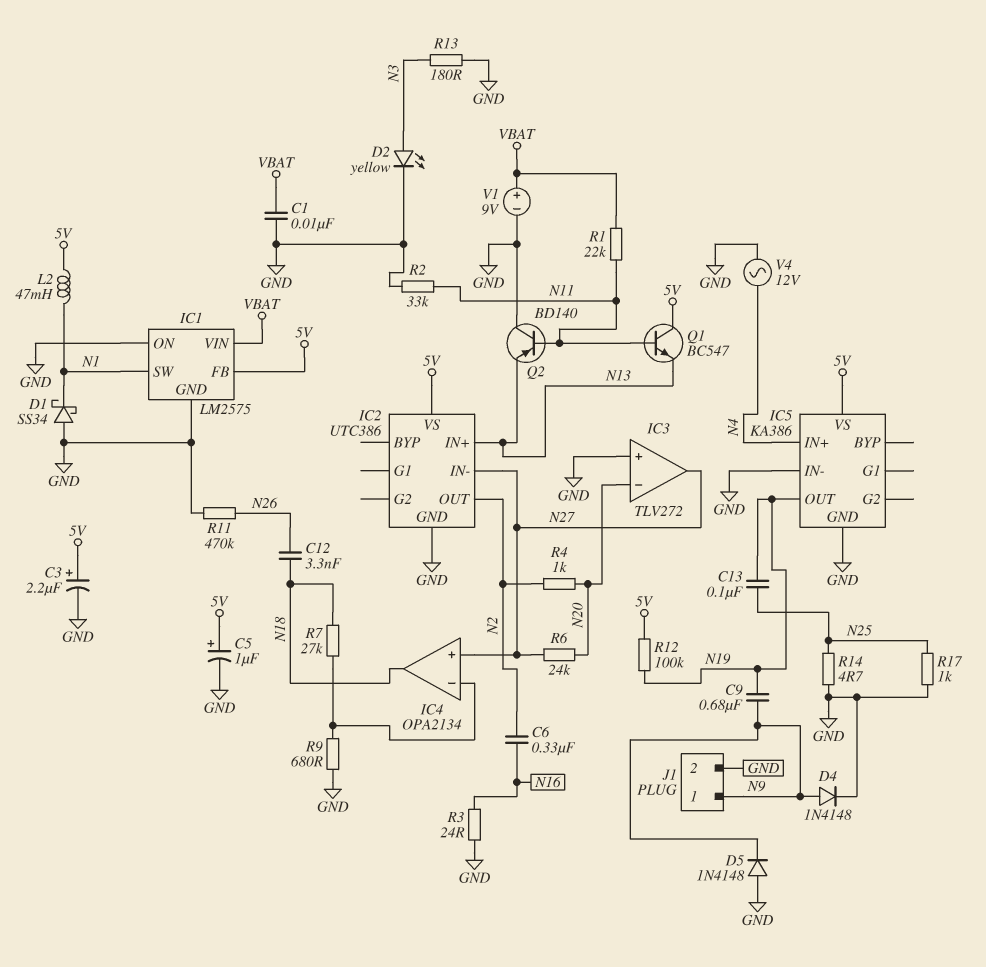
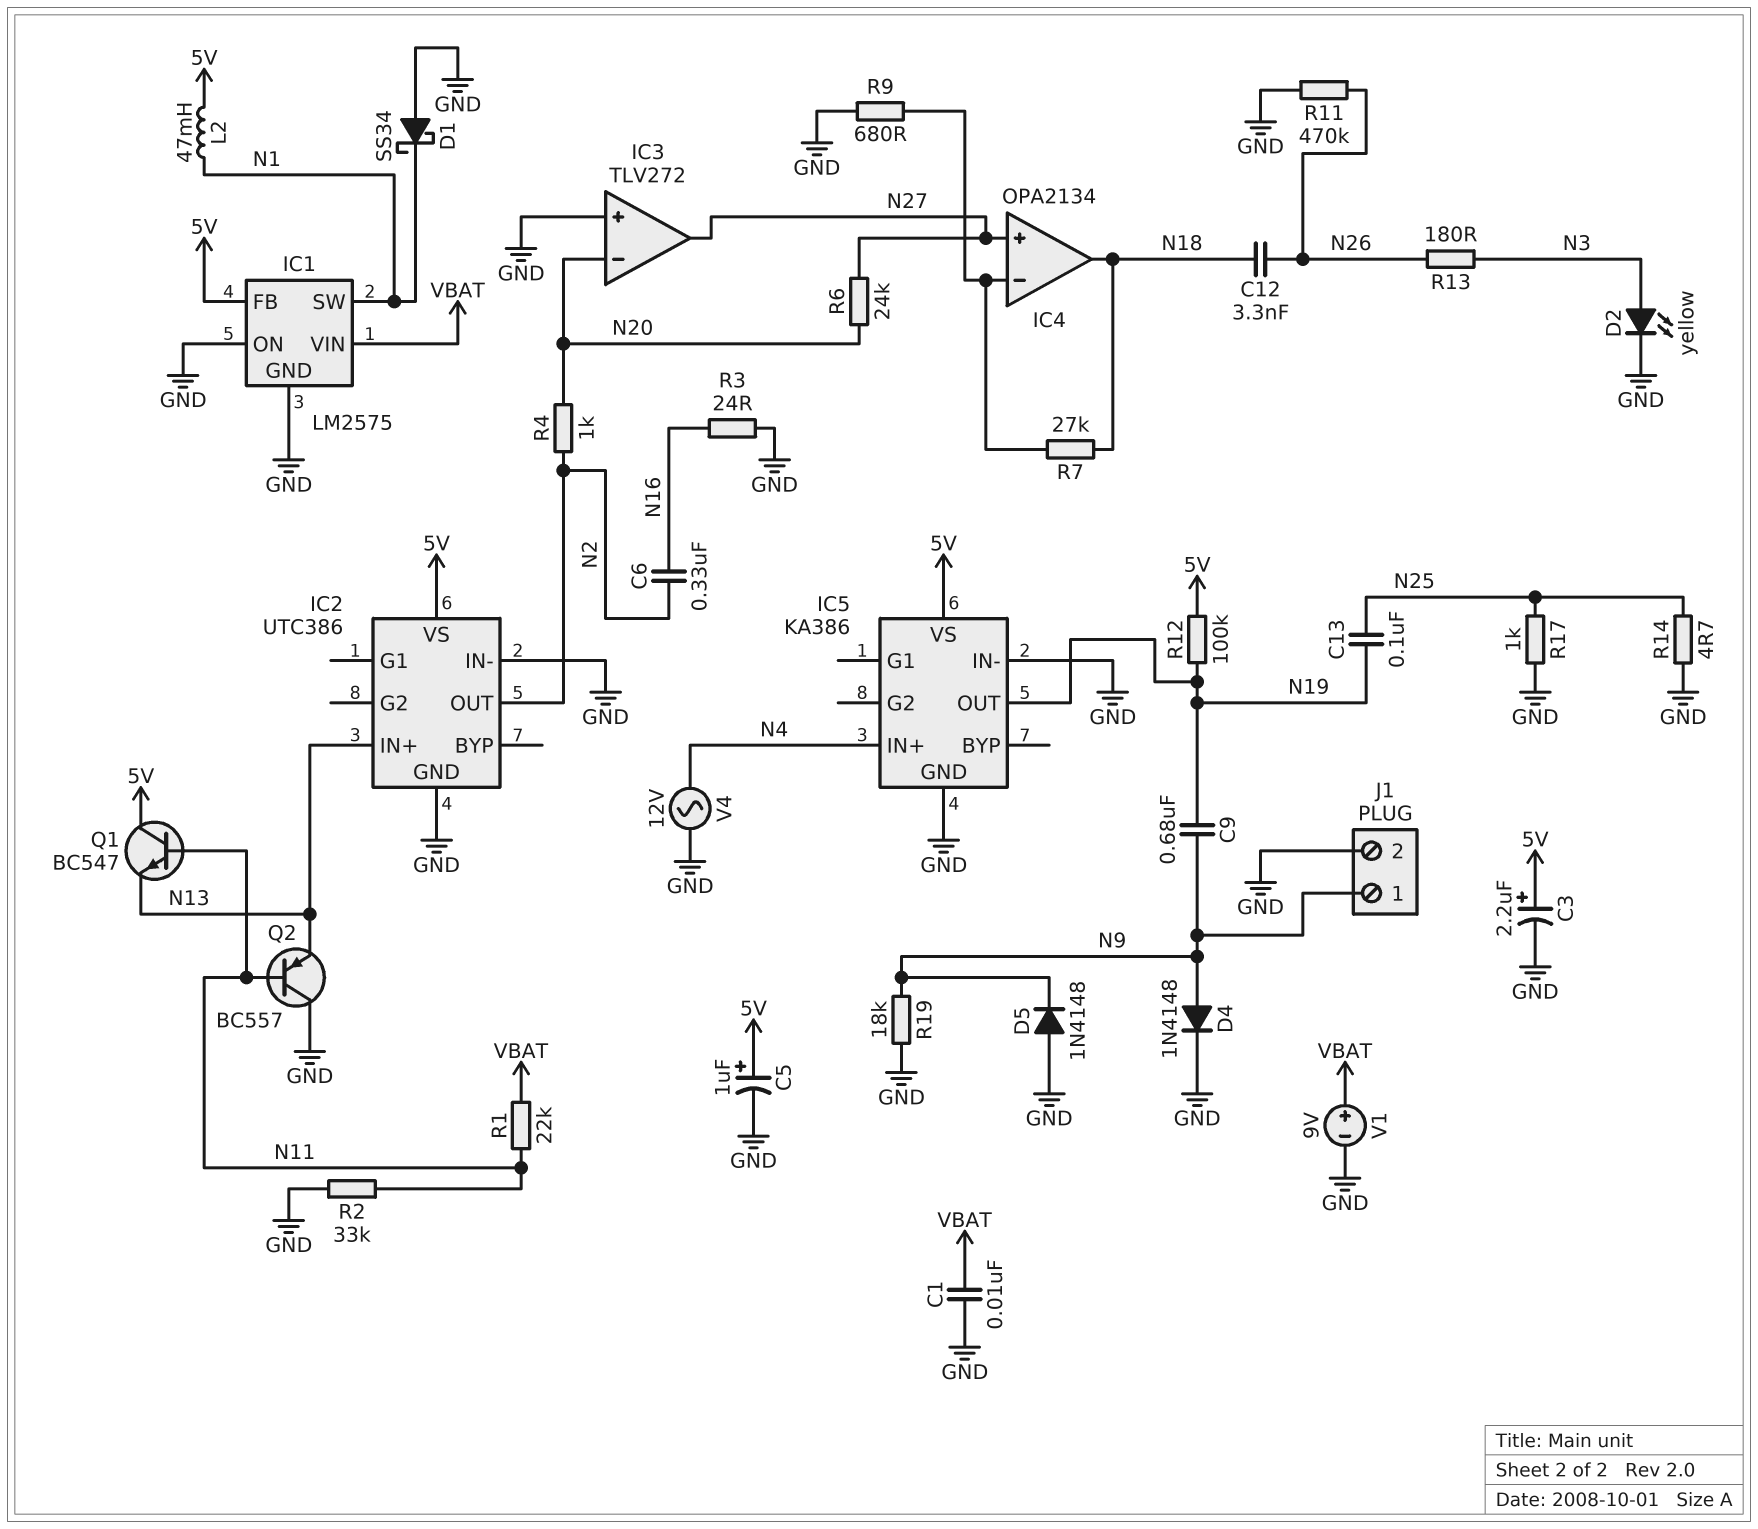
IC2 pin IN-: N27 -> GND
Q2: PNP BD140 (B N11, C GND, E N13) -> PNP BC557 (B N11, C GND, E N13)
R13: 180 (GND, N3) -> 180 (N3, N26)
R19: none -> 18k (GND, N9)

